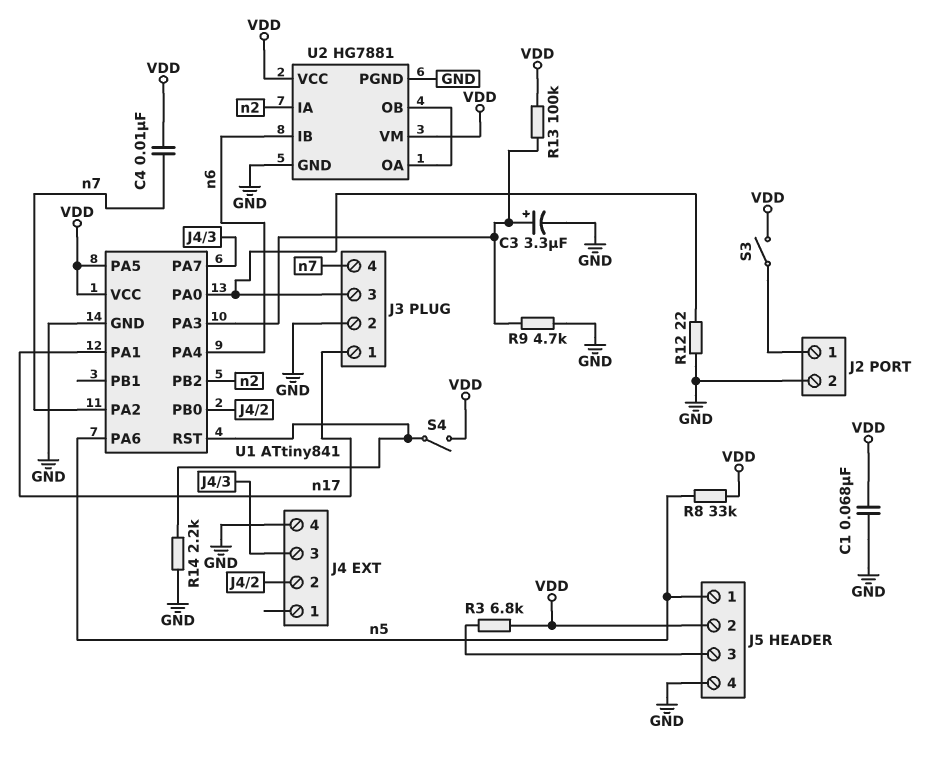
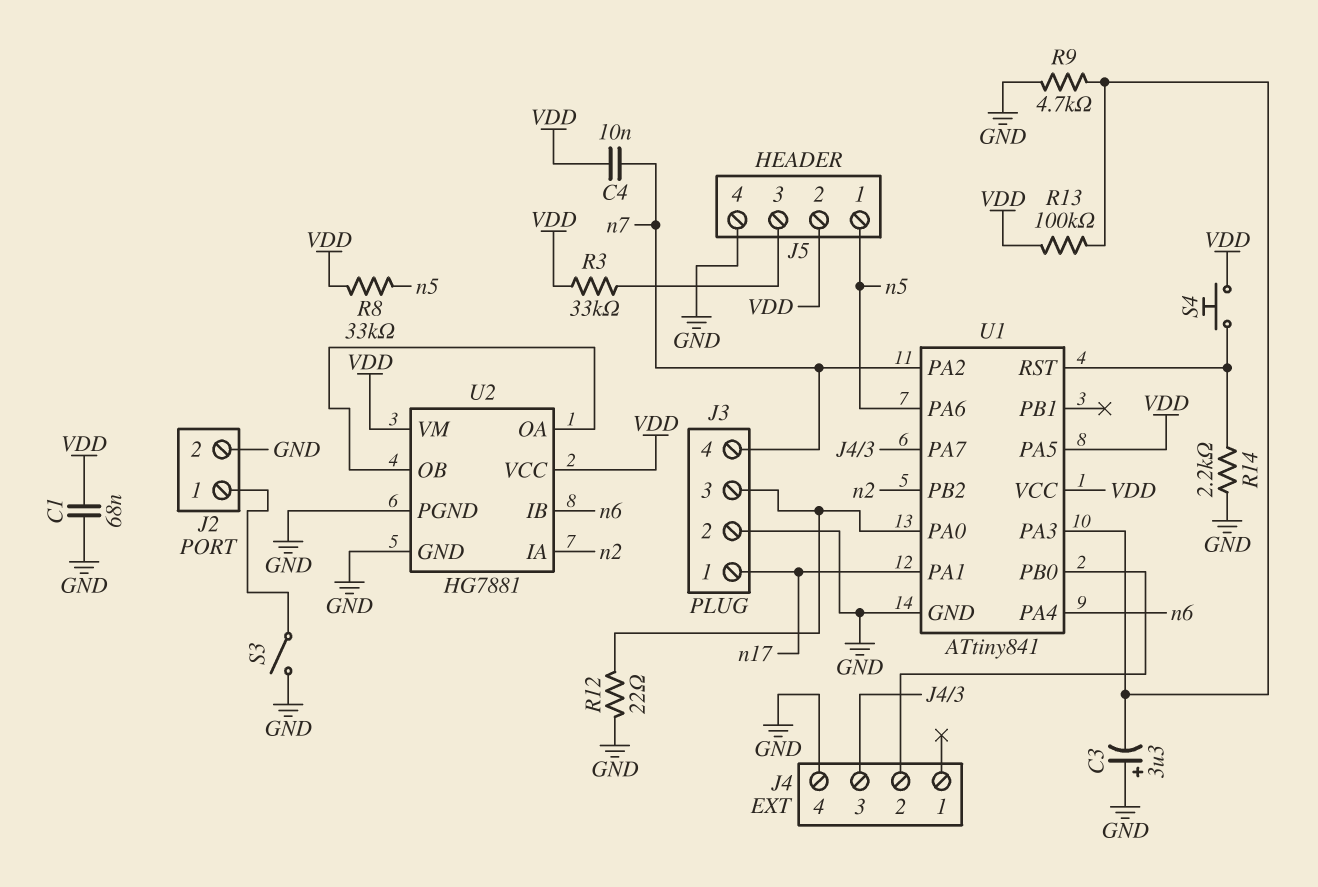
C3: 3.3uF (plus U1/PA3, minus GND) -> 3.3uF (plus GND, minus U1/PA3)
R3: 6.8k (J5/3, VDD) -> 33k (J5/3, VDD)
S3: switch (J2/1, VDD) -> switch (GND, J2/1)
S4: switch (U1/RST, VDD) -> button (U1/RST, VDD)

